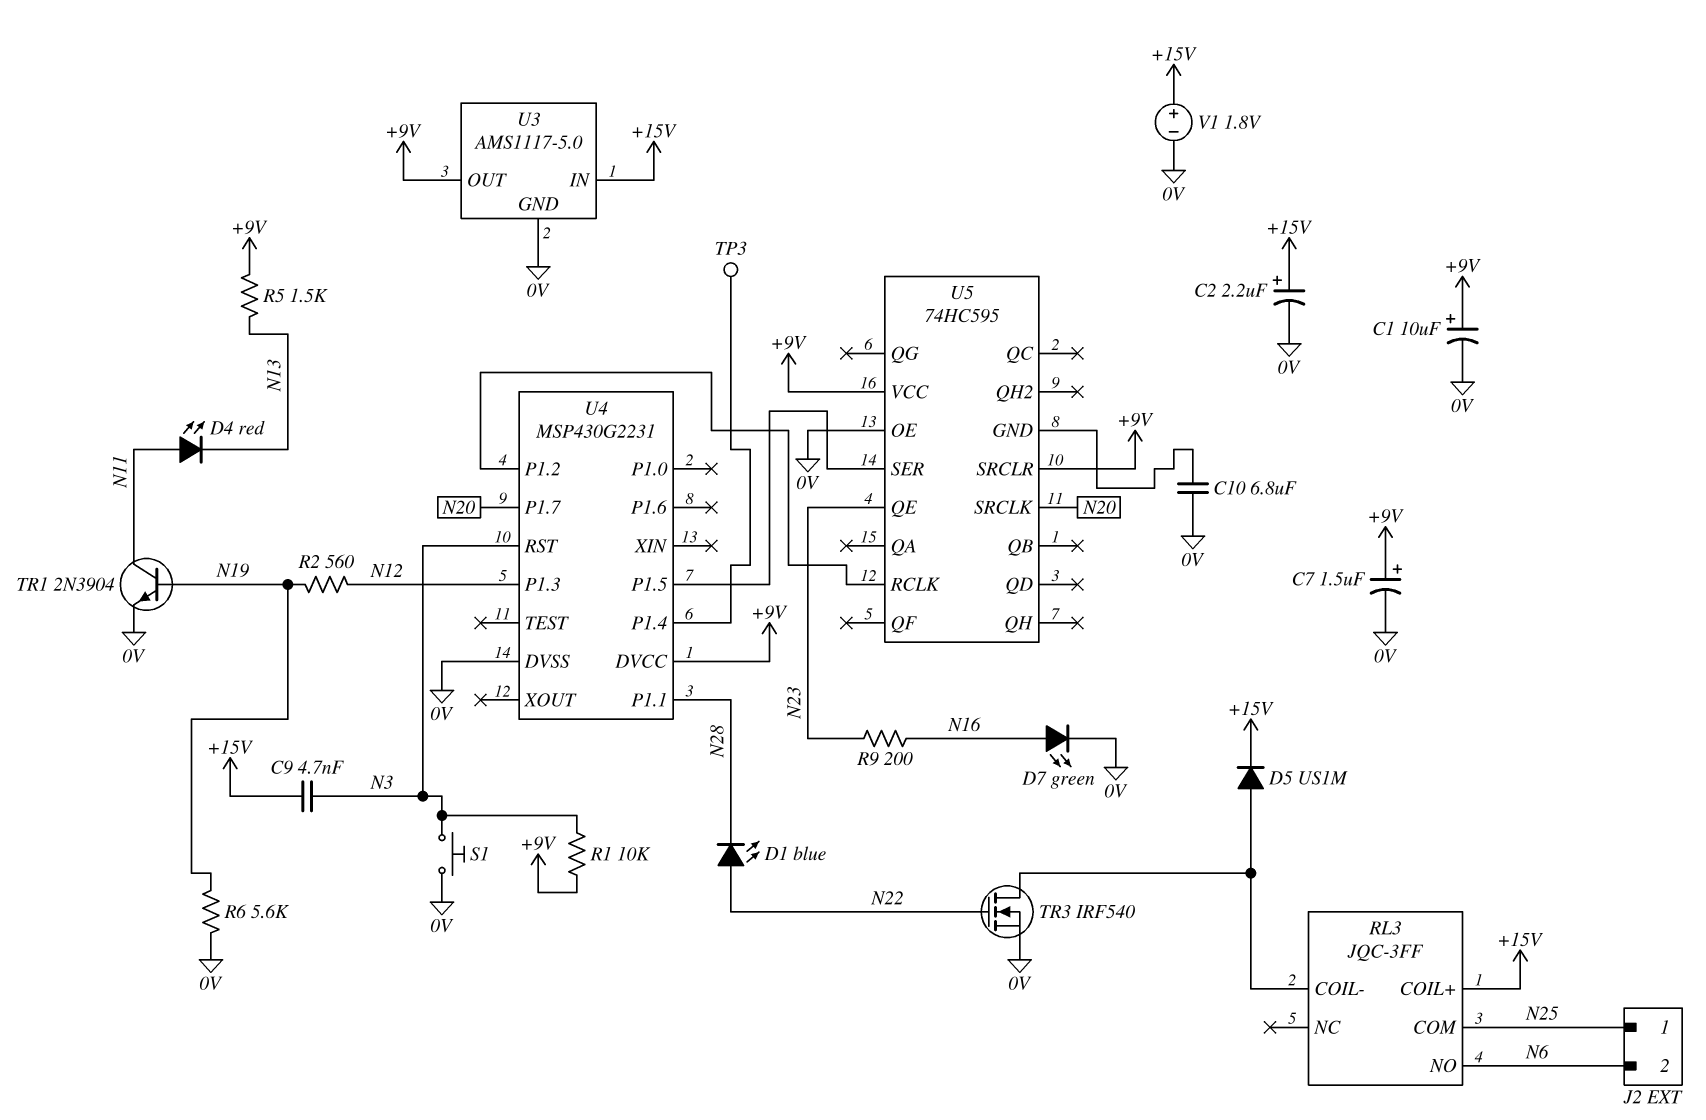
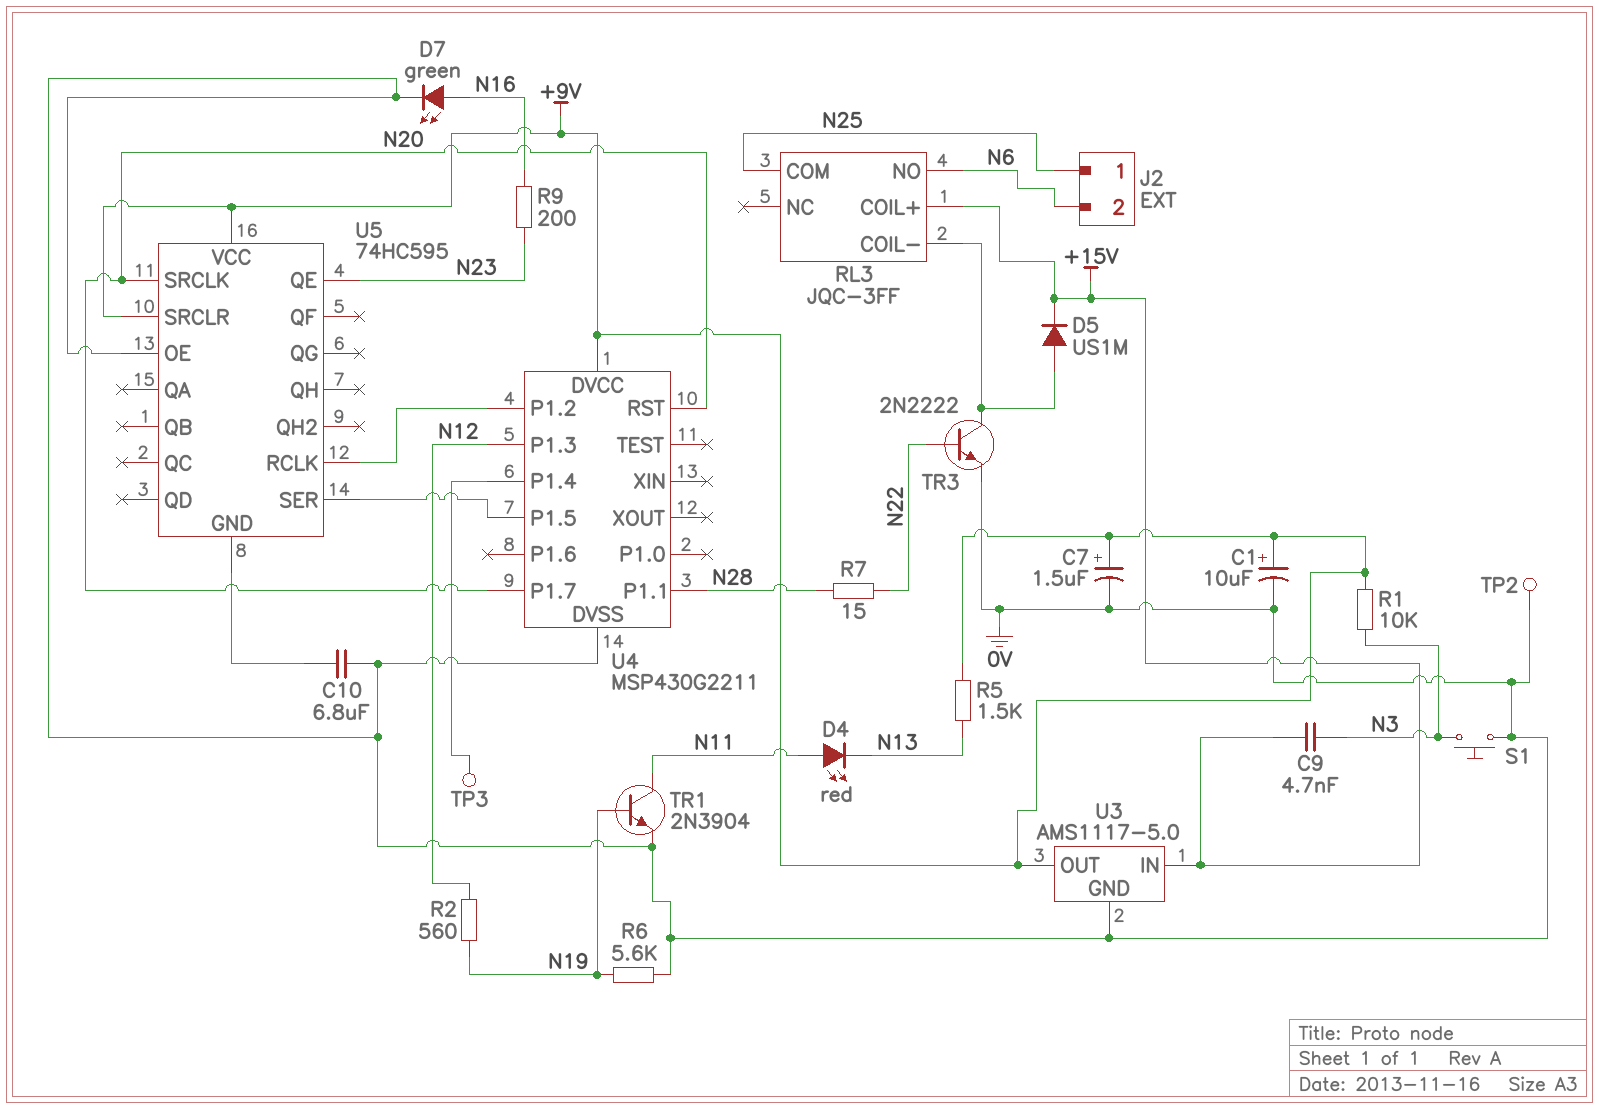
C2: 2.2uF (plus +15V, minus 0V) -> none
D1: LED blue (A N22, K N28) -> none
R7: none -> 15 (N22, N28)
TP2: none -> test point (0V)
TR3: NMOS IRF540 (G N22, D RL3/COIL-, S 0V) -> NPN 2N2222 (B N22, C RL3/COIL-, E 0V)
U4: MSP430G2231 -> MSP430G2211
U4 pin RST: N3 -> N20
V1: 1.8V (plus +15V, minus 0V) -> none

